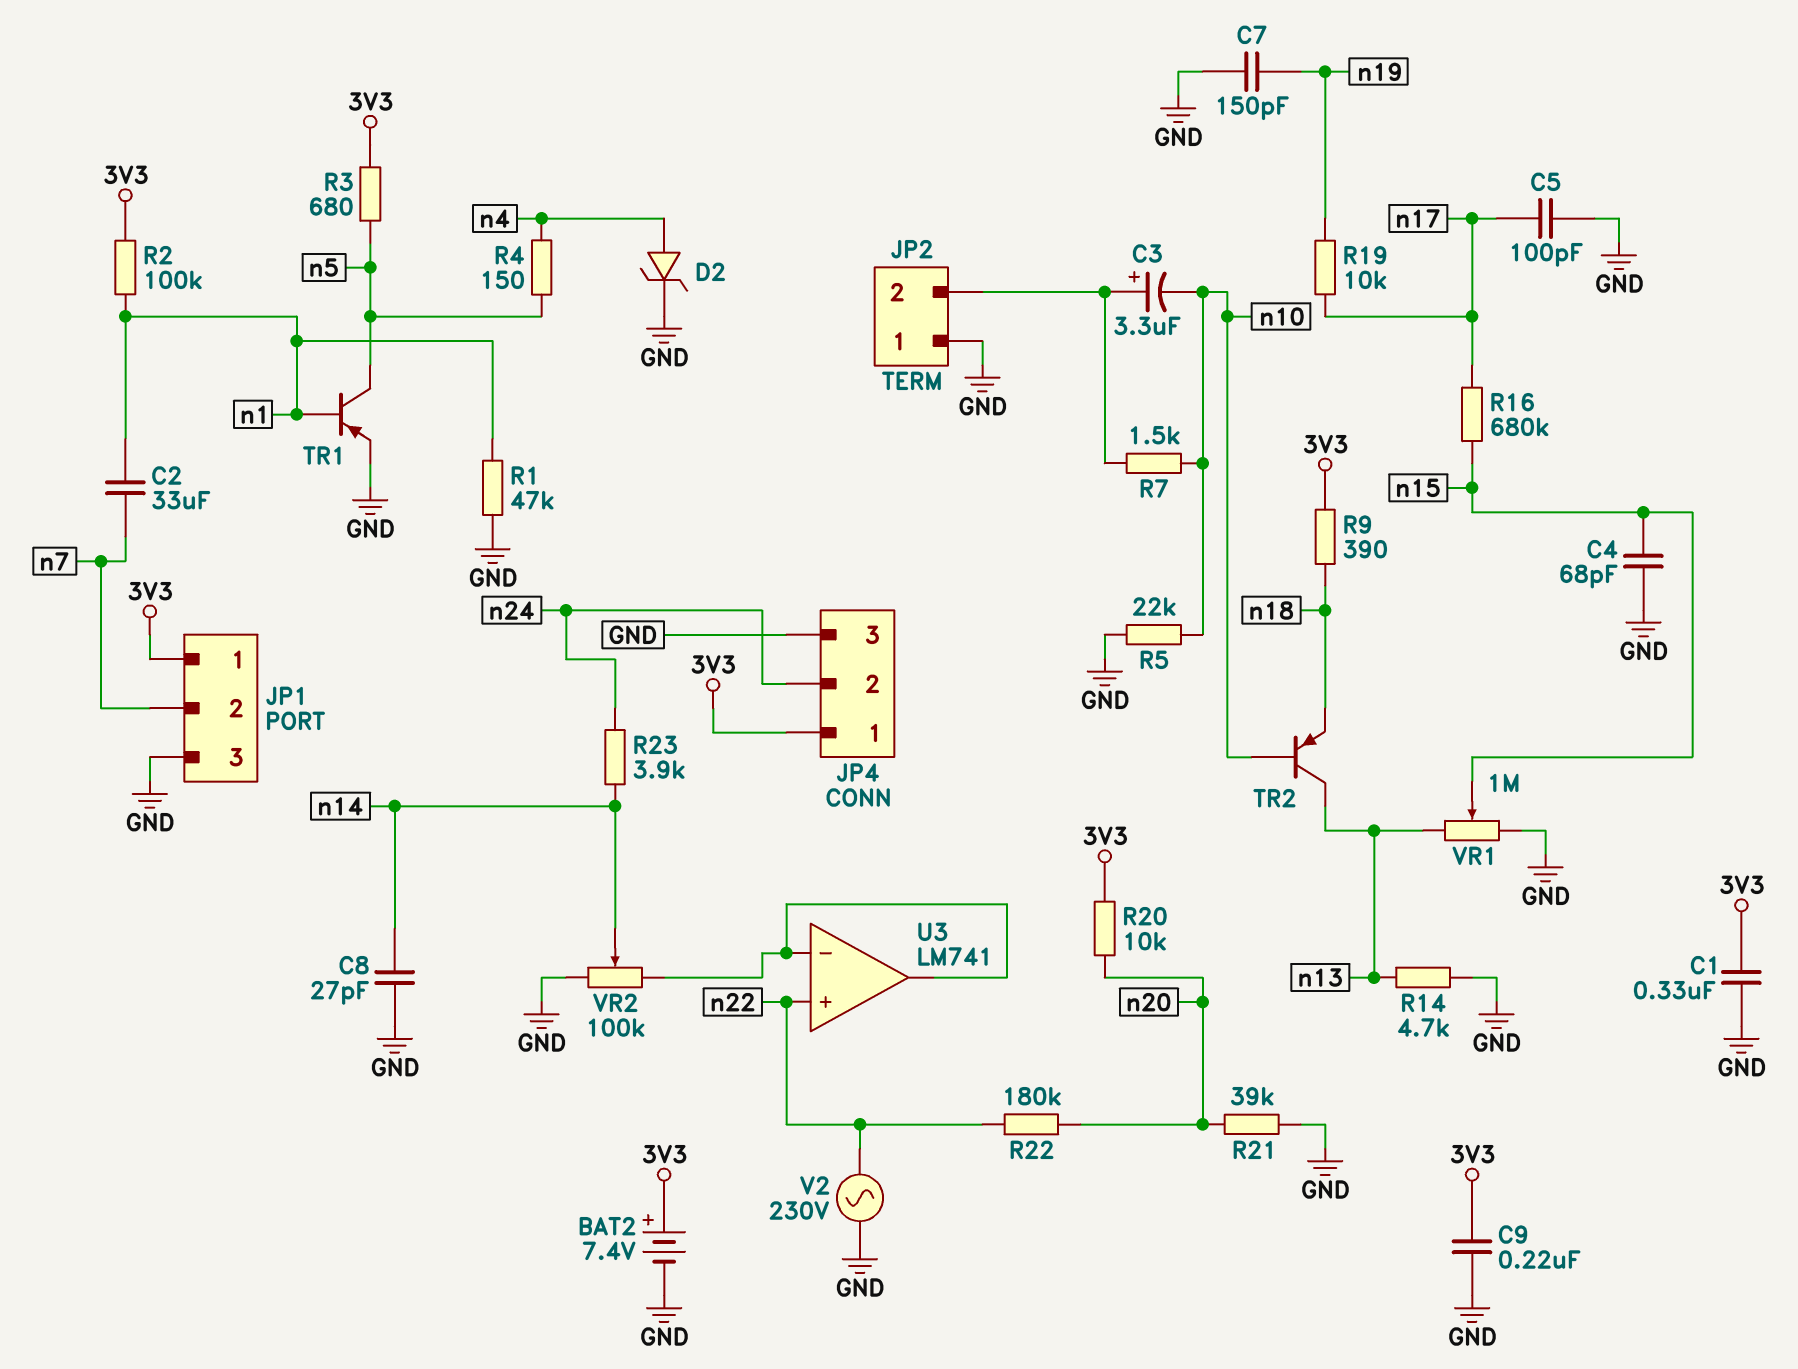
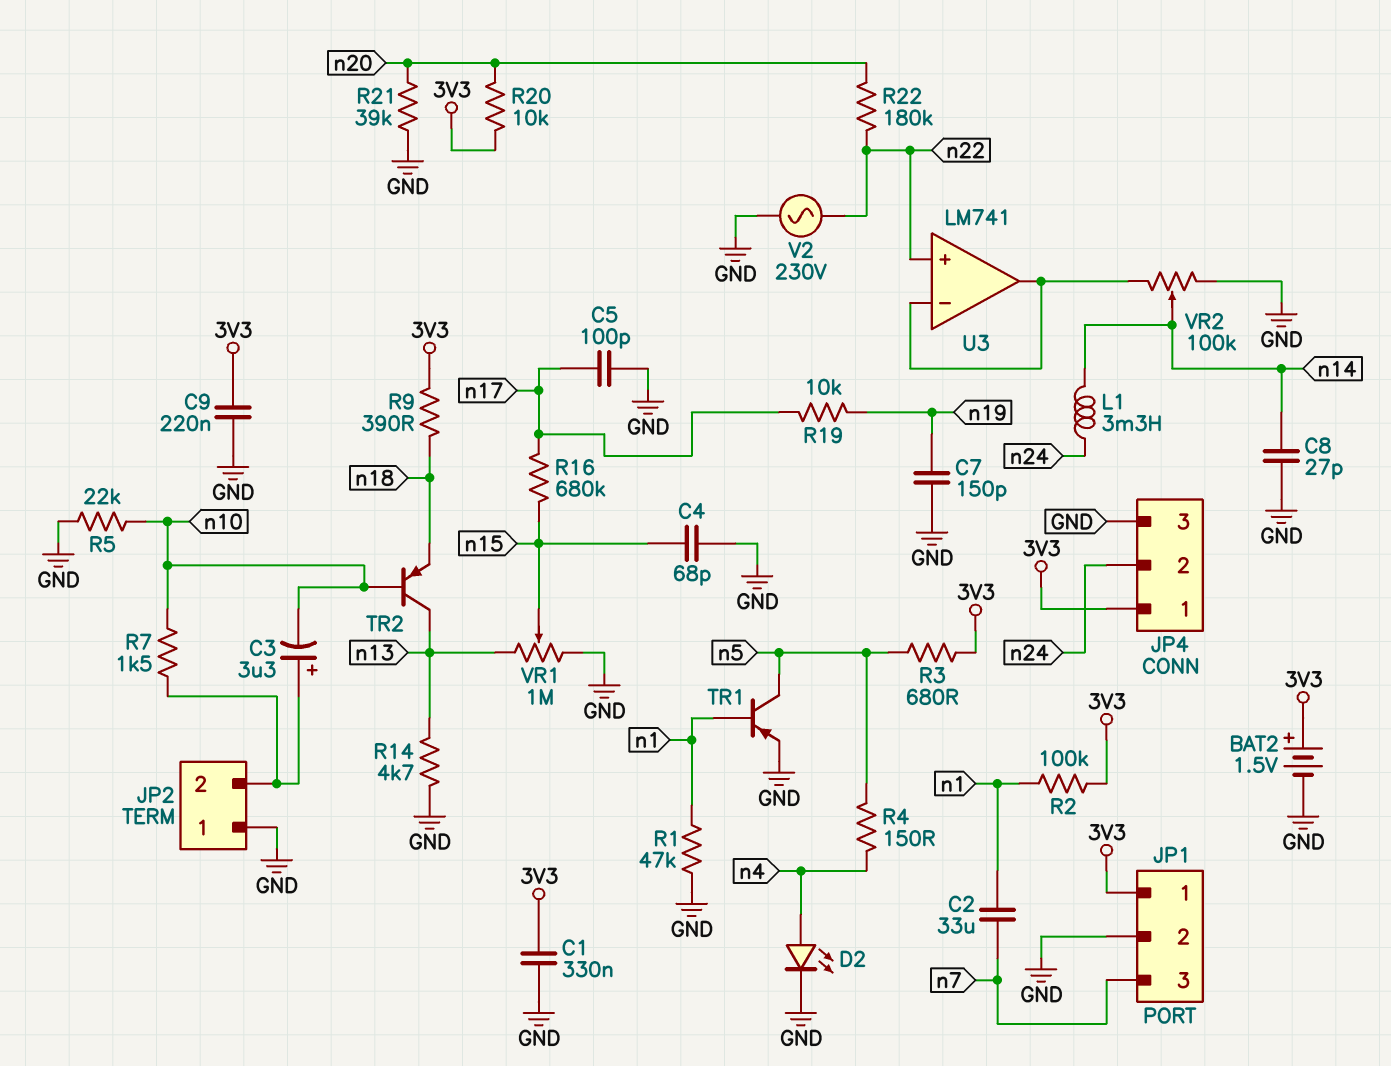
BAT2: 7.4V (plus 3V3, minus GND) -> 1.5V (plus 3V3, minus GND)
D2: zener (A n4, K GND) -> LED (A n4, K GND)
JP1 pin 2: n7 -> GND
JP1 pin 3: GND -> n7
L1: none -> 3.3mH (n14, n24)
R23: 3.9k (n14, n24) -> none

